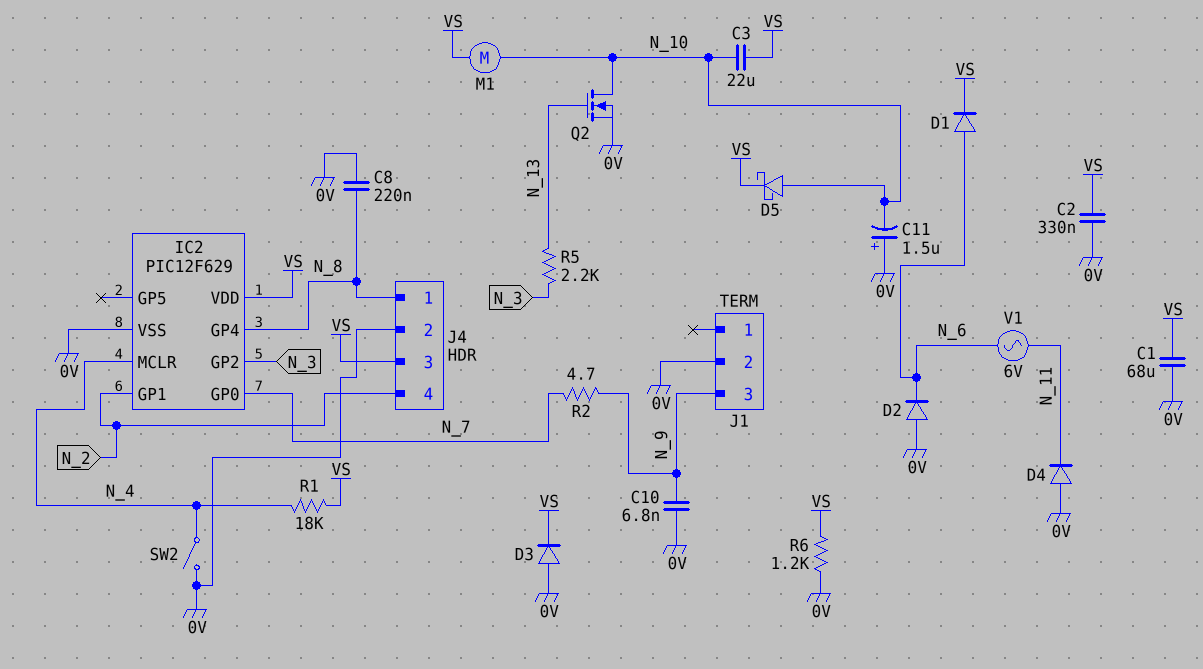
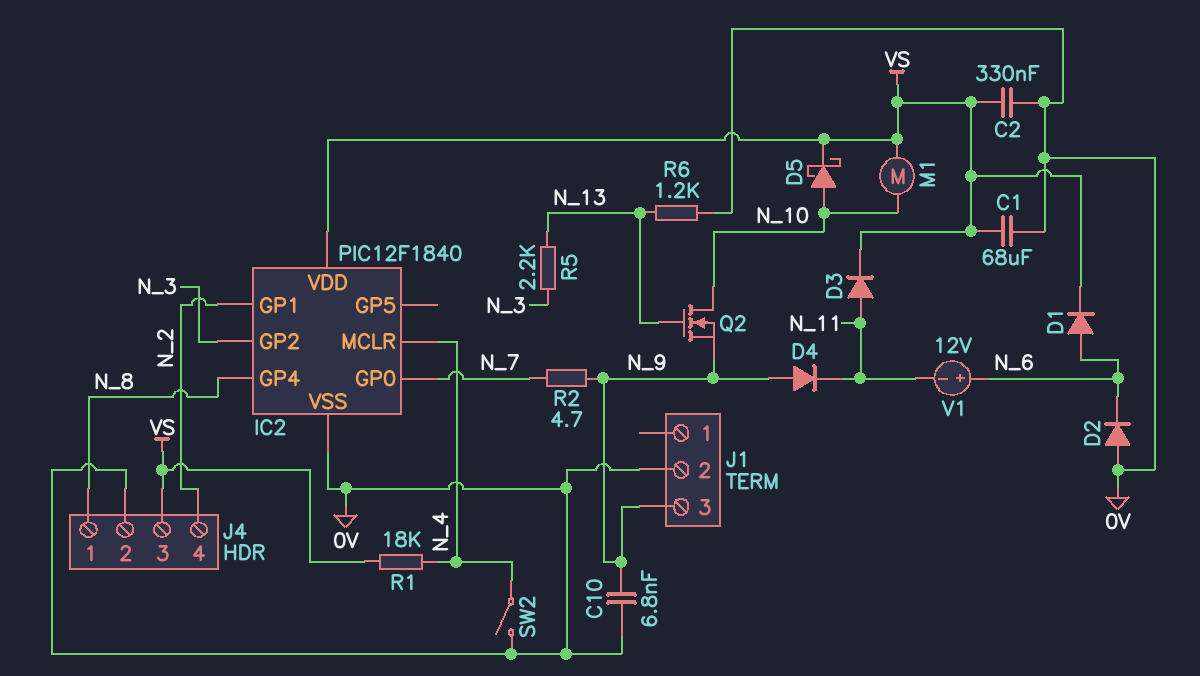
C3: 22uF (N_10, VS) -> none
C8: 220nF (0V, N_8) -> none
C11: 1.5uF (plus 0V, minus N_10) -> none
D3: diode (A 0V, K VS) -> diode (A N_11, K VS)
D4: diode (A 0V, K N_11) -> diode (A N_9, K N_11)
IC2: PIC12F629 -> PIC12F1840
Q2: NMOS (G N_13, D N_10, S 0V) -> NMOS (G N_13, D N_10, S N_9)
R6: 1.2k (0V, VS) -> 1.2k (0V, N_13)
V1: AC 6V (N_6, N_11) -> 12V (plus N_6, minus N_11)

